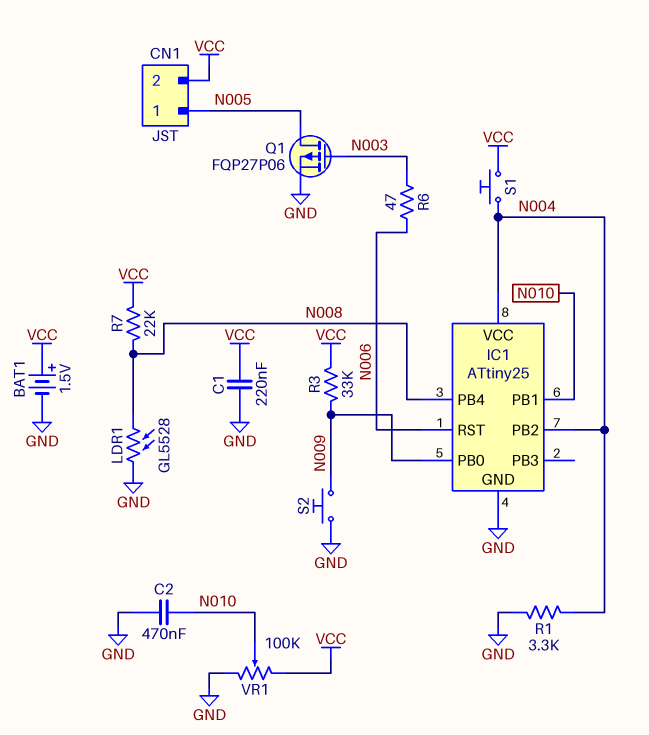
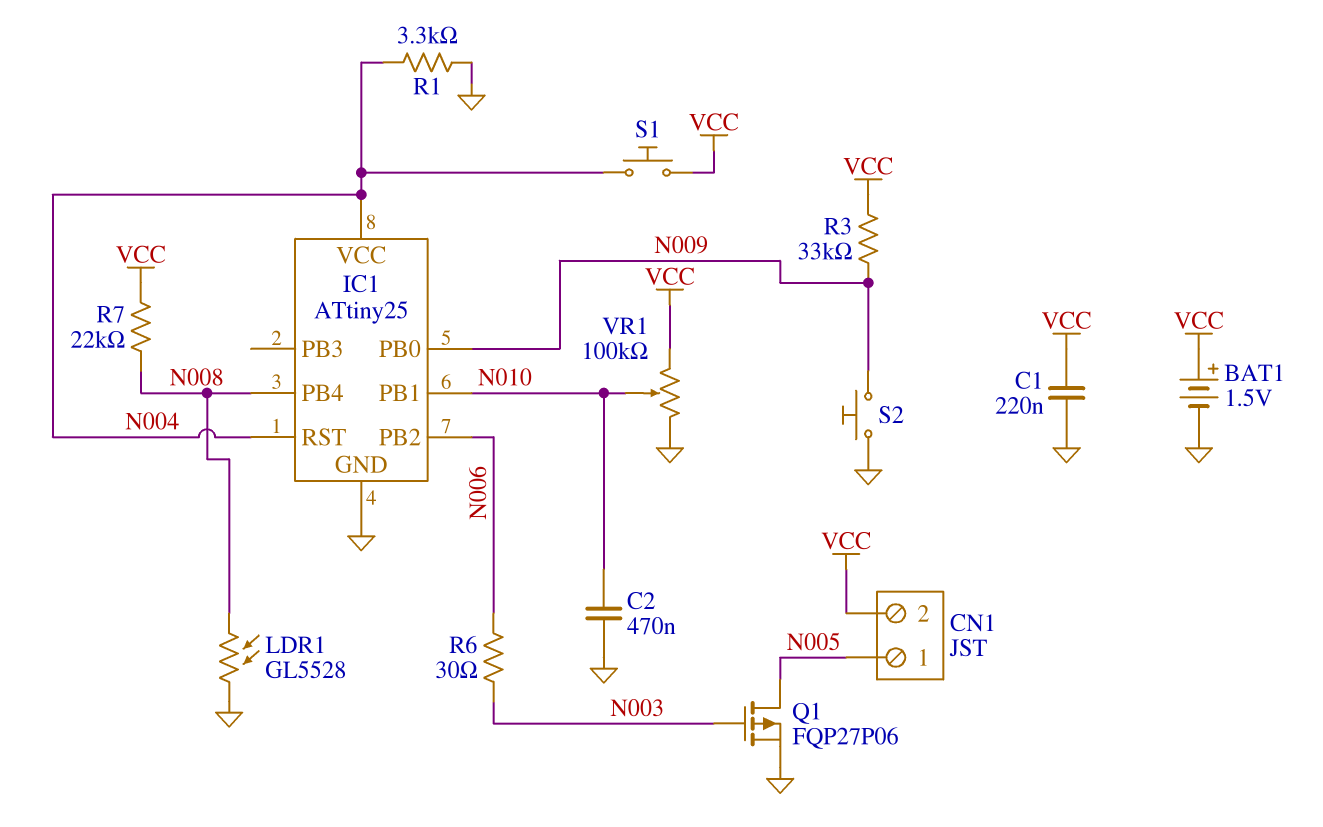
IC1 pin PB2: N004 -> N006
IC1 pin RST: N006 -> N004
R6: 47 (N003, N006) -> 30 (N003, N006)

